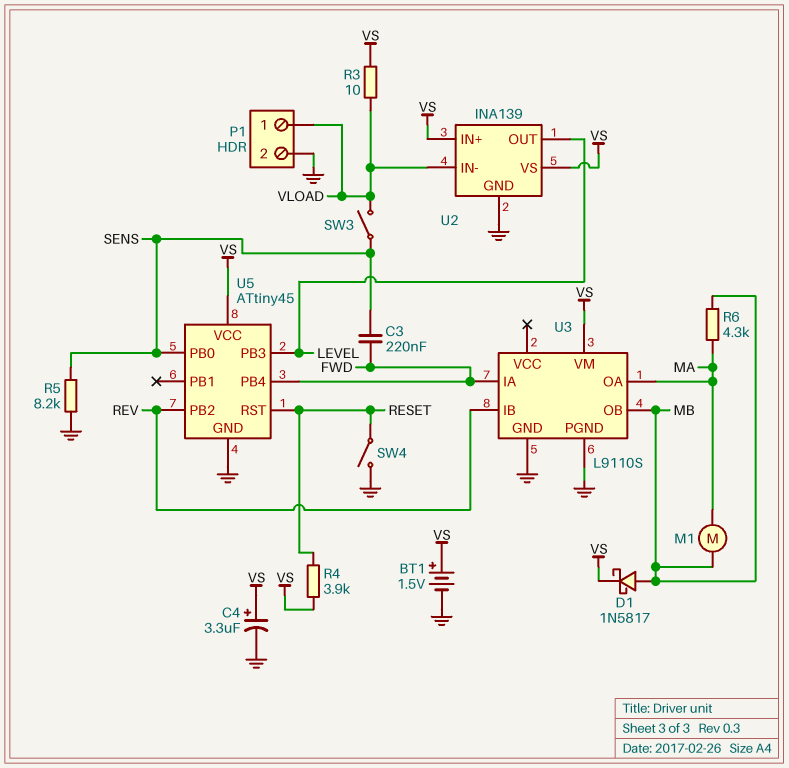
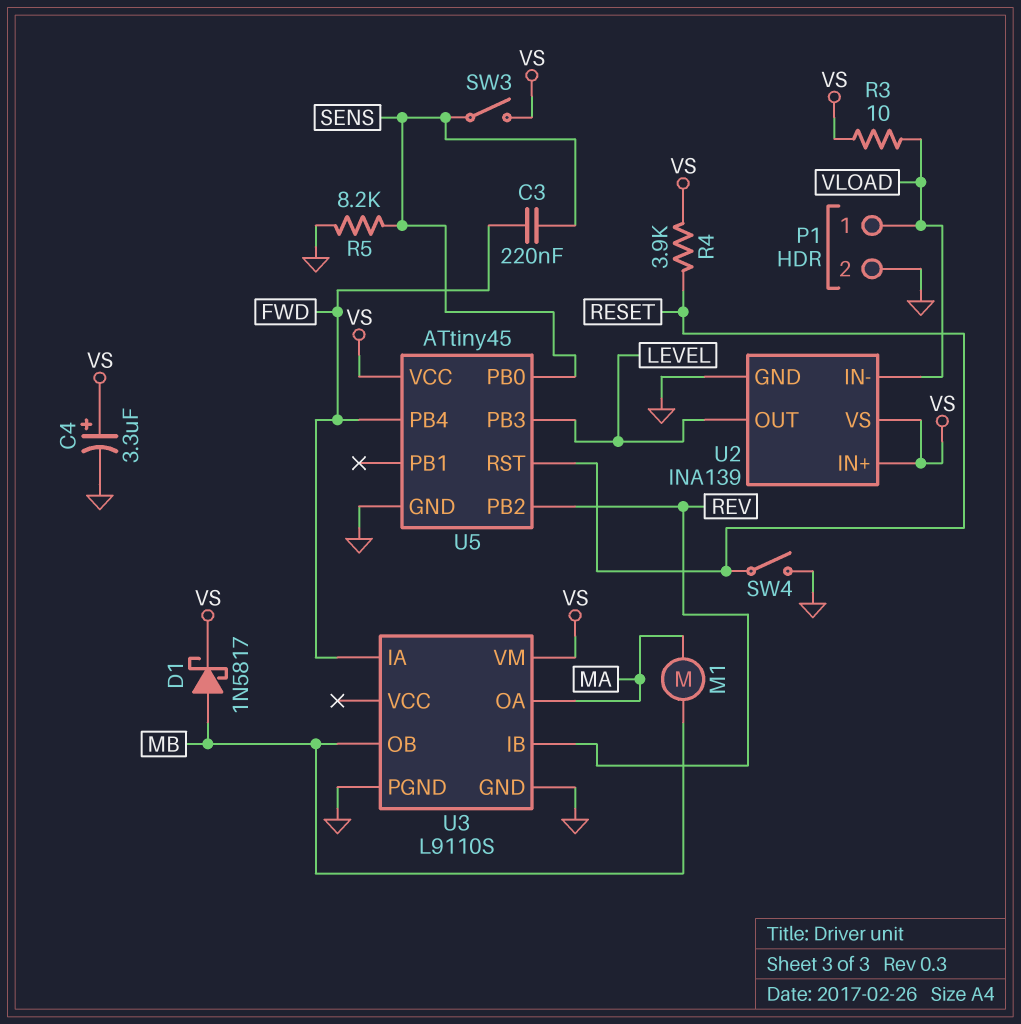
BT1: 1.5V (plus VS, minus GND) -> none
R6: 4.3k (MA, MB) -> none
SW3: switch (SENS, VLOAD) -> switch (SENS, VS)

